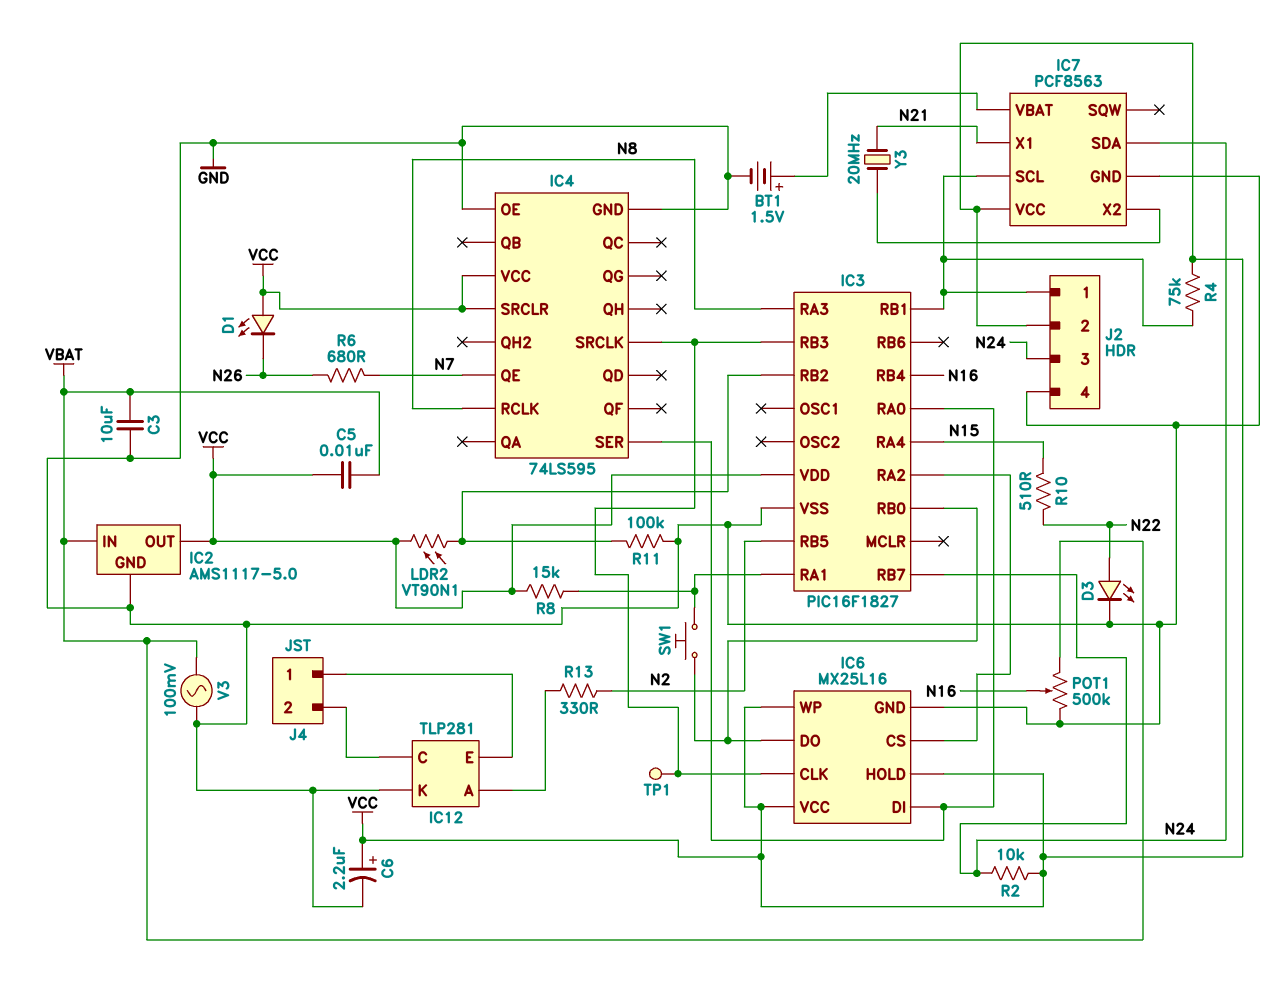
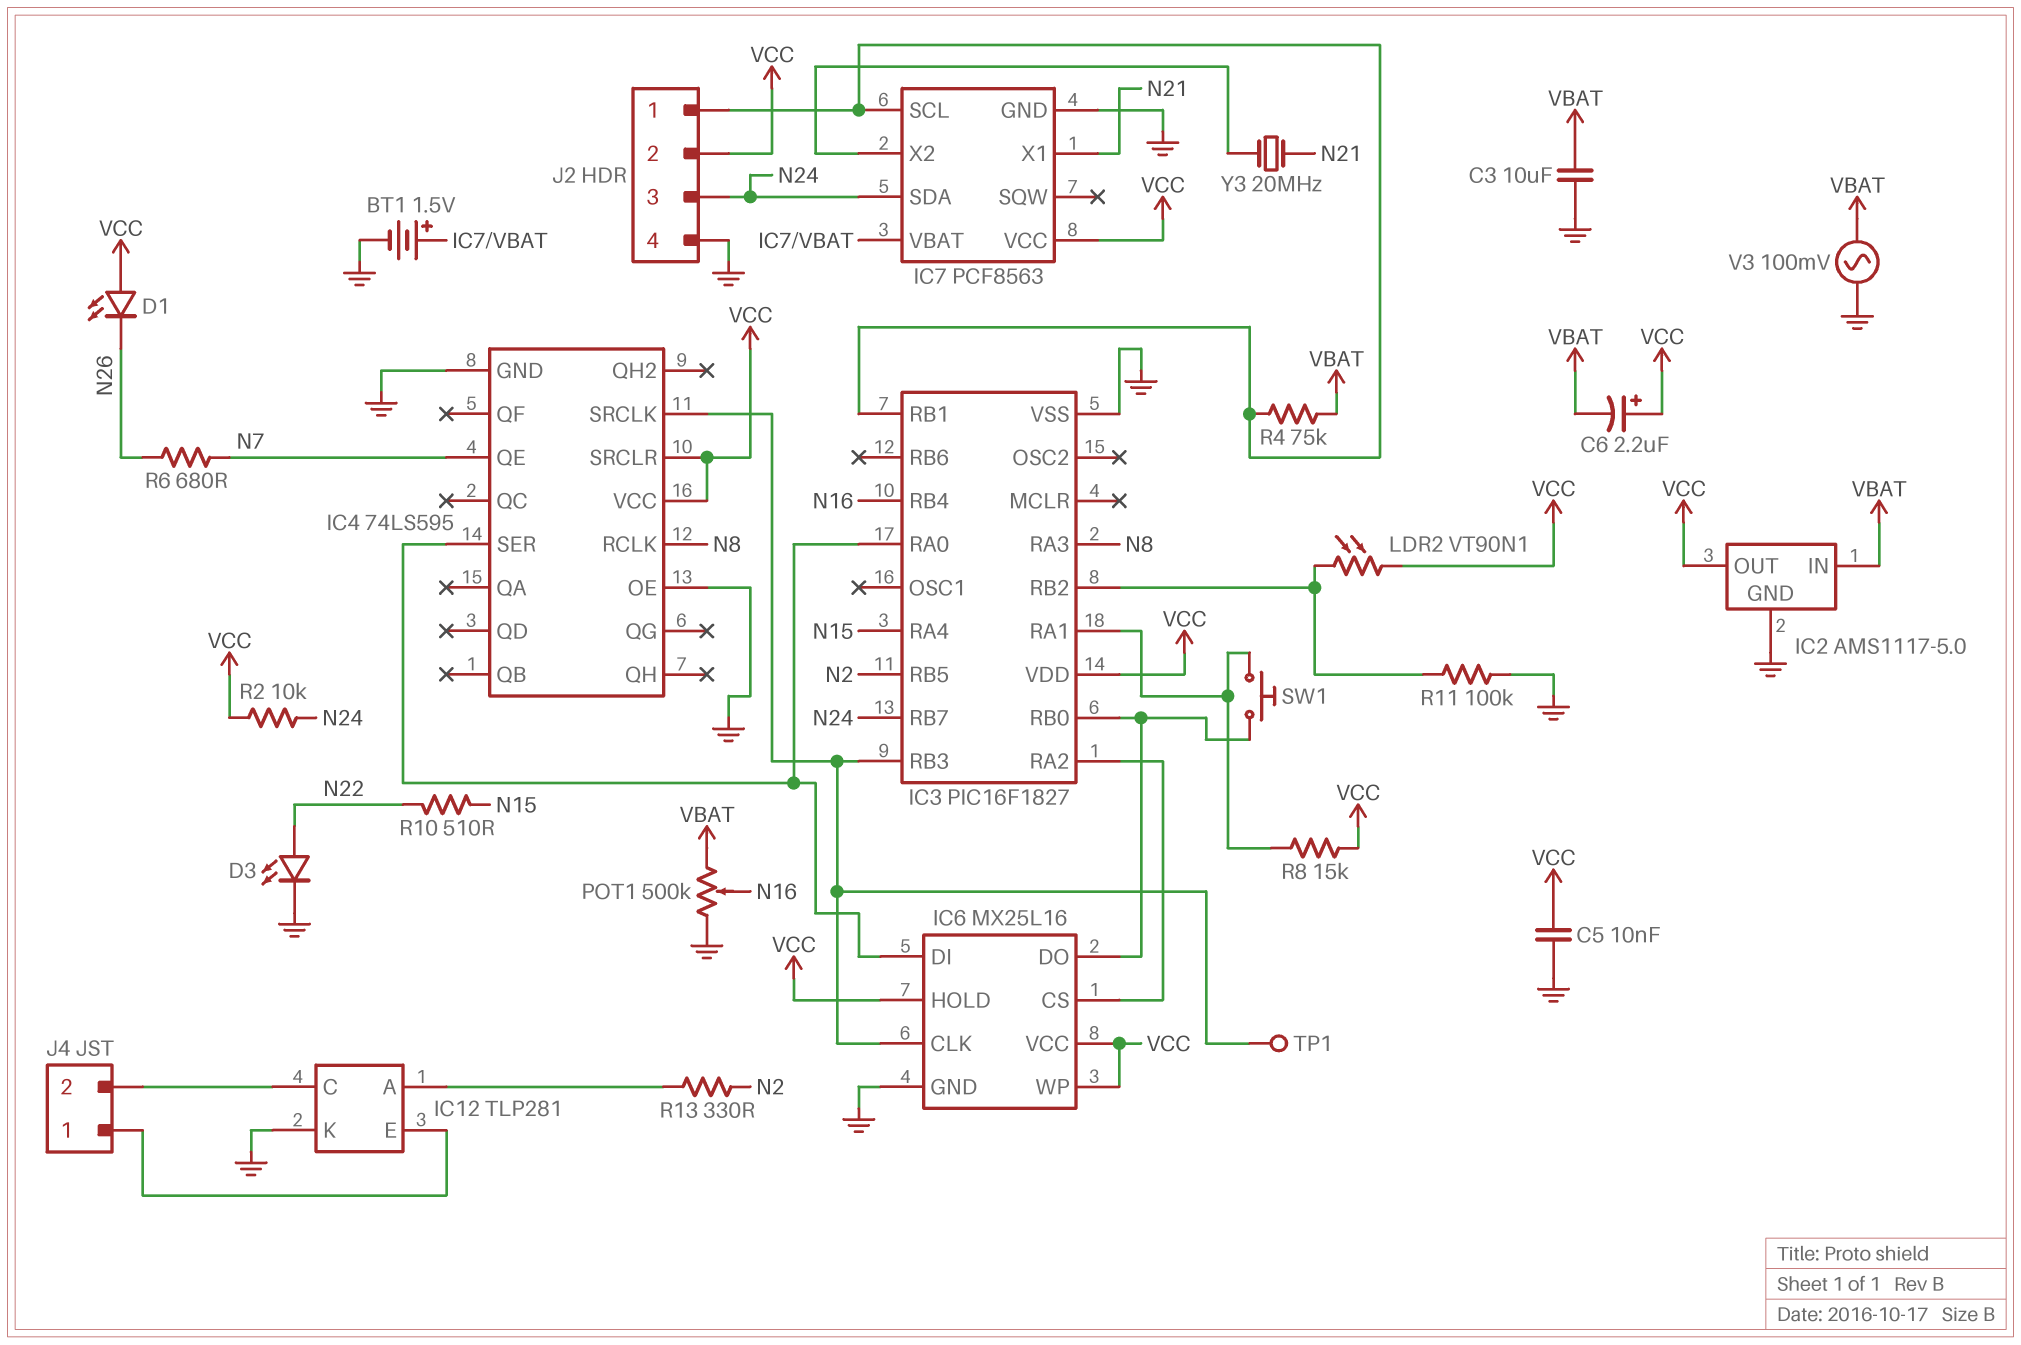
C5: 10nF (VBAT, VCC) -> 10nF (GND, VCC)
C6: 2.2uF (plus VCC, minus GND) -> 2.2uF (plus VCC, minus VBAT)
R4: 75k (IC3/RB1, VCC) -> 75k (IC3/RB1, VBAT)

